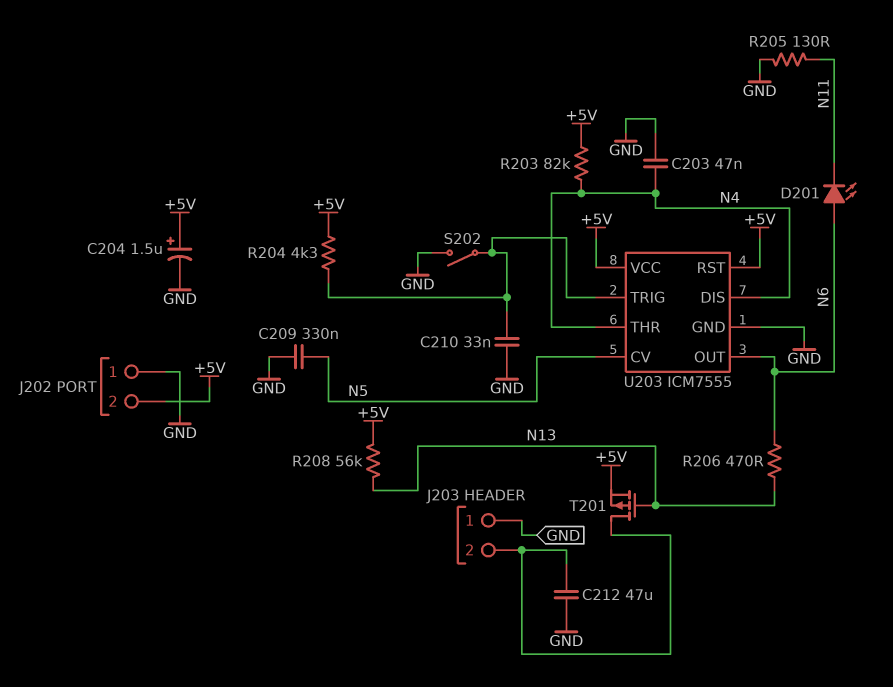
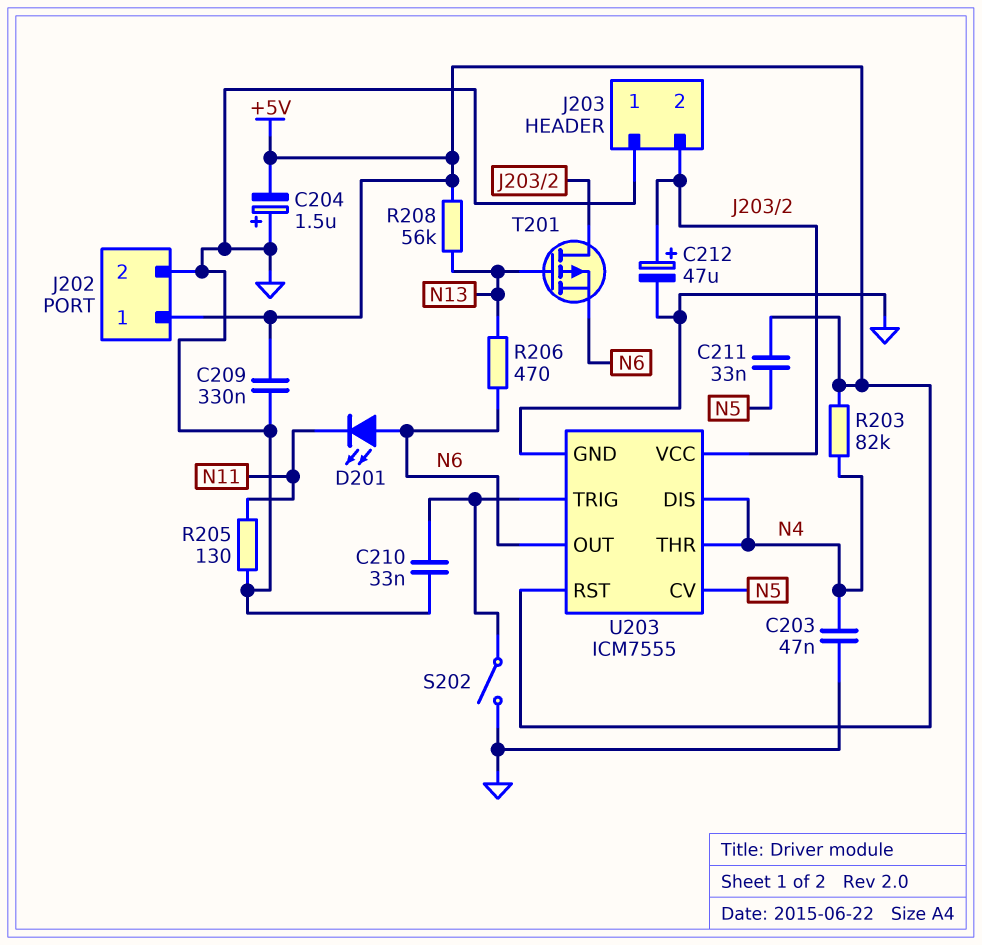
C204: 1.5uF (plus +5V, minus GND) -> 1.5uF (plus GND, minus +5V)
C209: 330nF (GND, N5) -> 330nF (+5V, GND)
C211: none -> 33nF (+5V, N5)
C212: 47uF (GND, J203/2) -> 47uF (plus J203/2, minus GND)
J202 pin 1: GND -> +5V
J202 pin 2: +5V -> GND
R204: 4.3k (+5V, U203/TRIG) -> none
T201: PMOS (G N13, D J203/2, S +5V) -> PMOS (G N13, D J203/2, S N6)
U203 pin VCC: +5V -> J203/2

